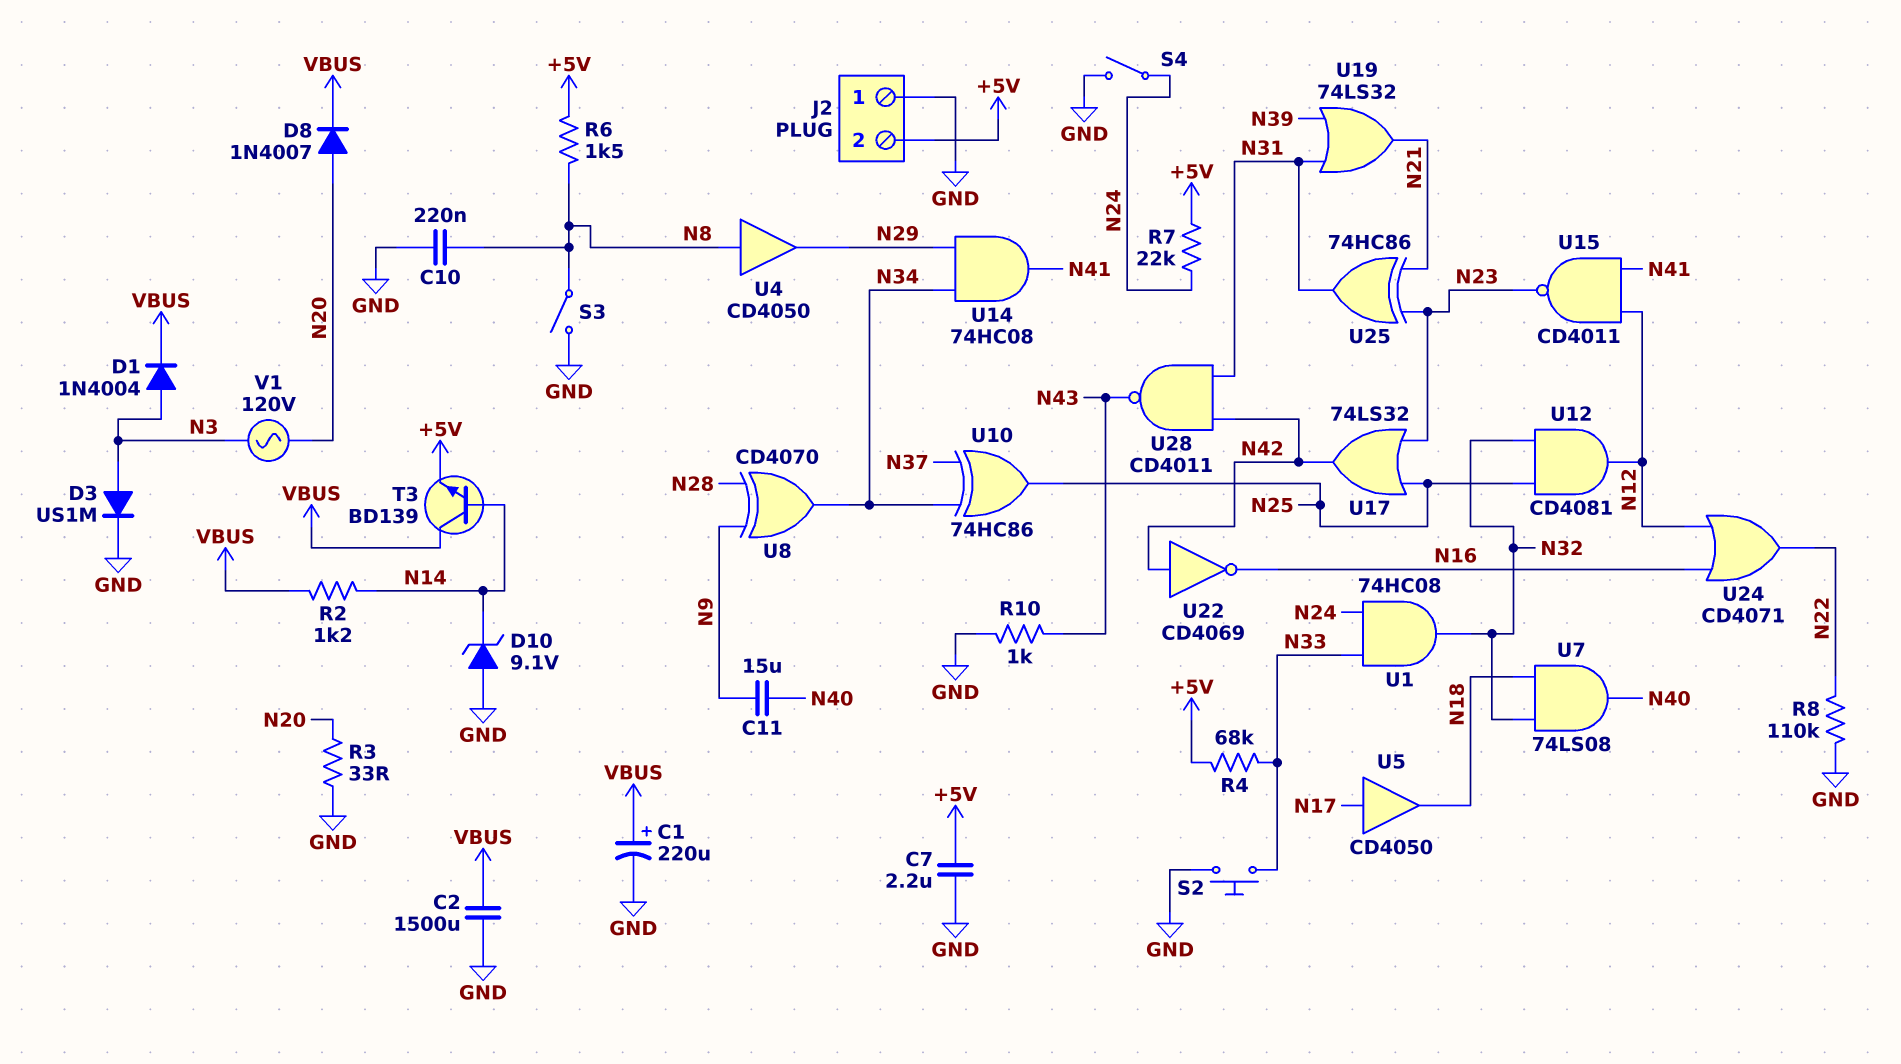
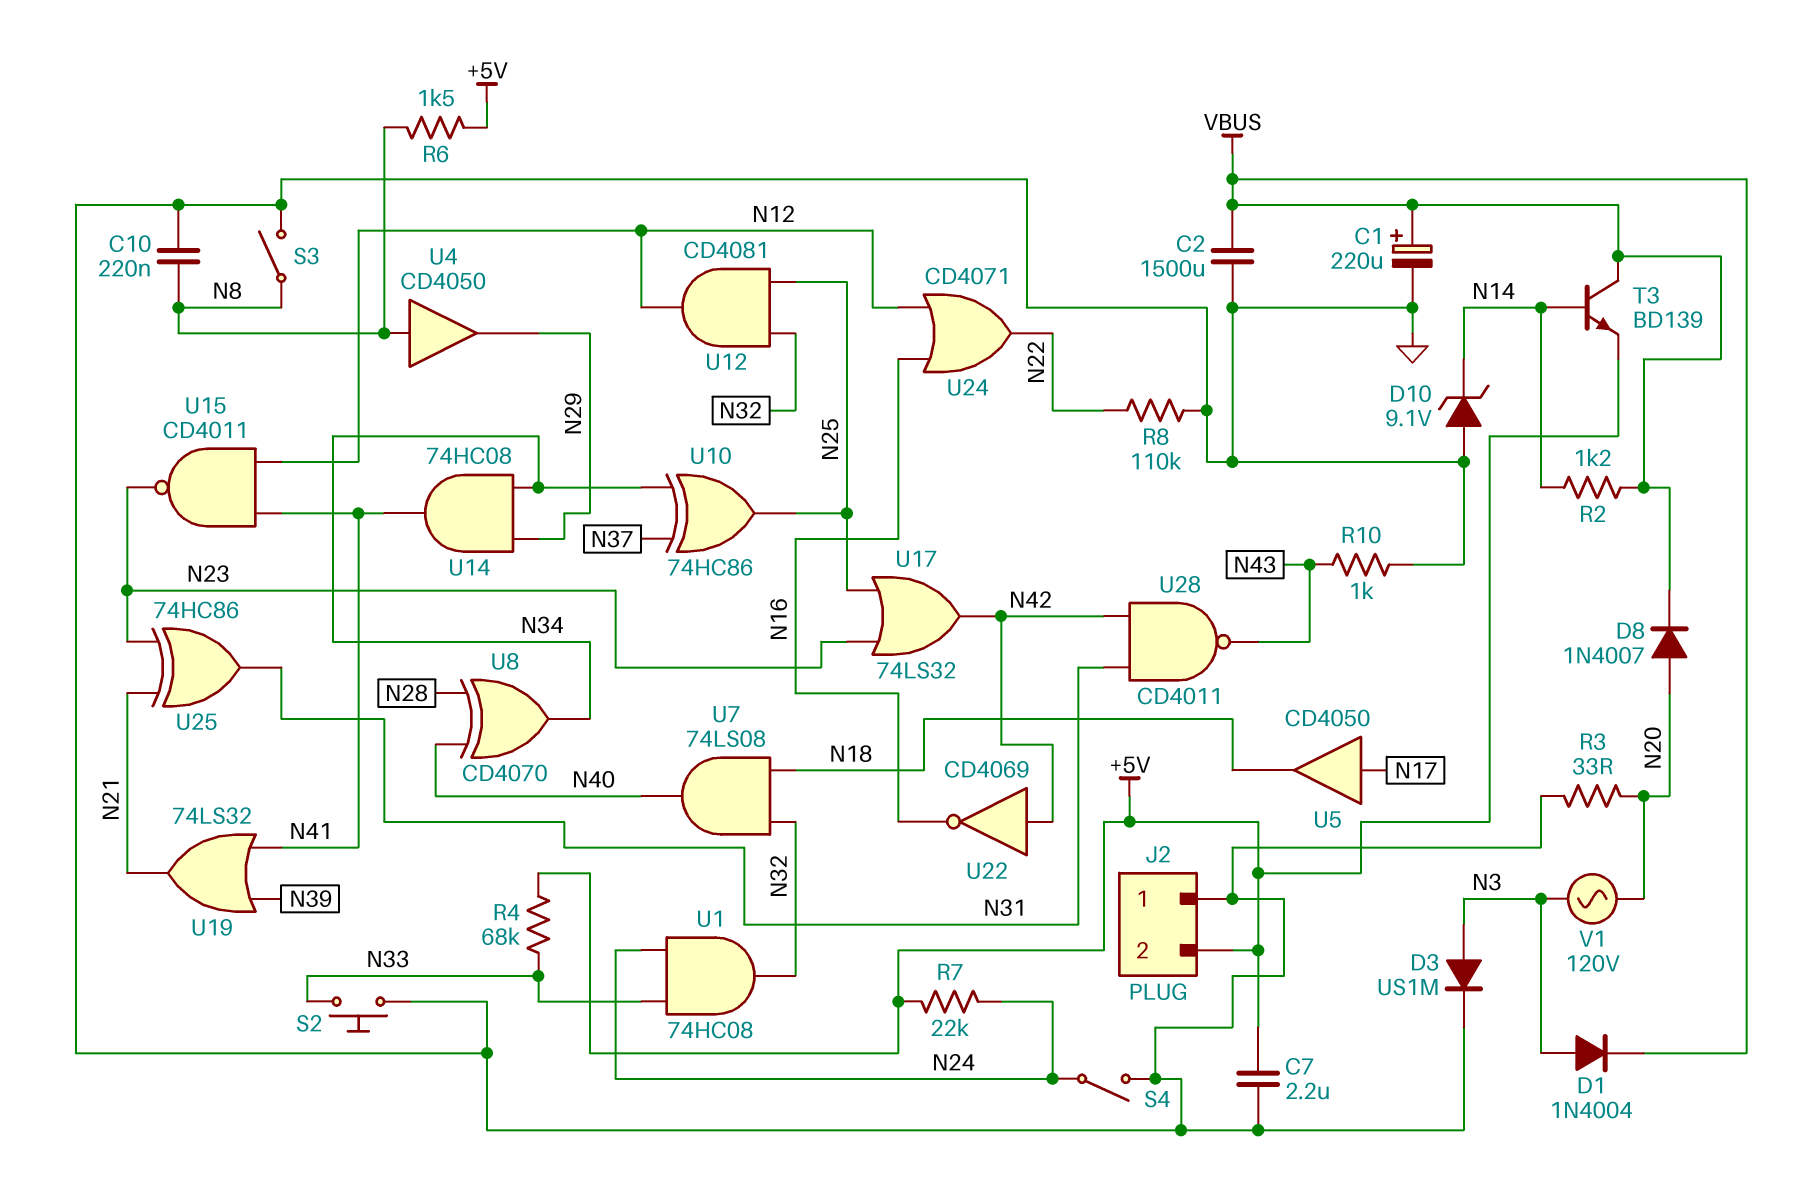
C11: 15uF (N9, N40) -> none
U8: XOR CD4070 (in N9, in N28, out N34) -> XOR CD4070 (in N28, in N40, out N34)
U19: OR 74LS32 (in N31, in N39, out N21) -> OR 74LS32 (in N39, in N41, out N21)

